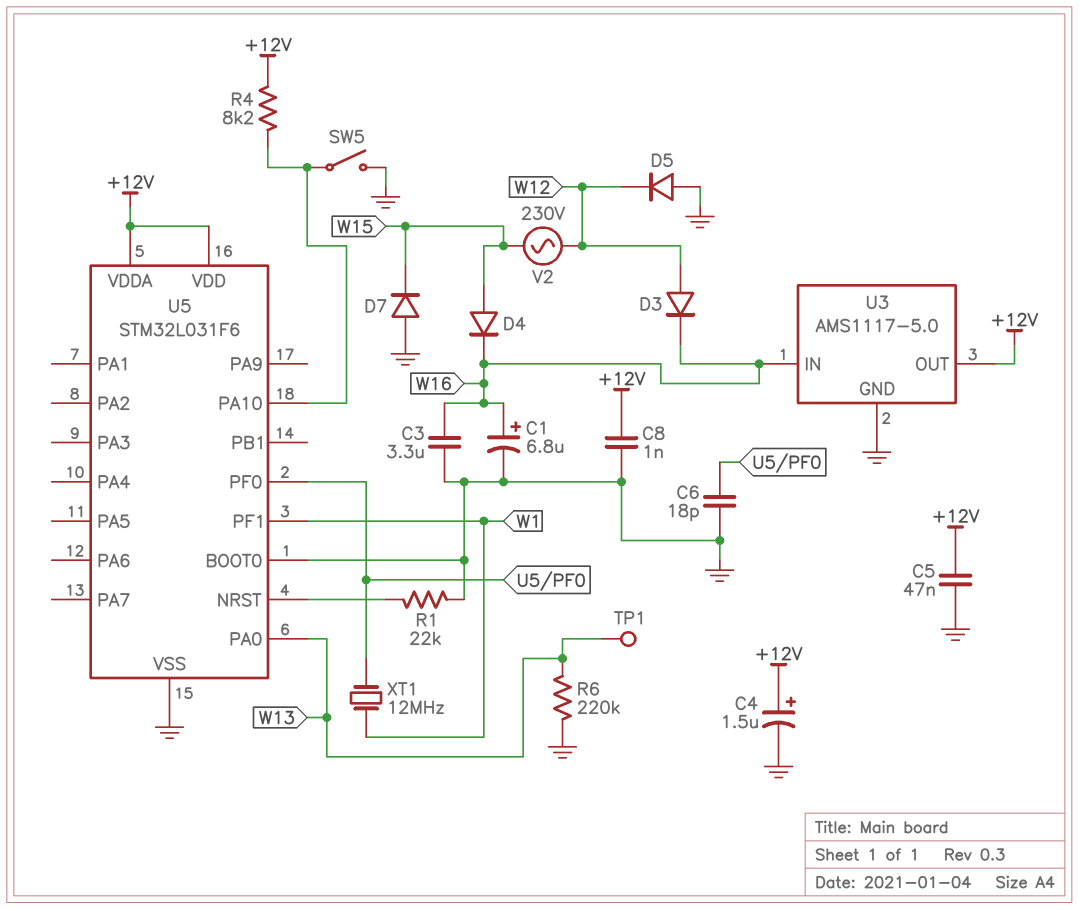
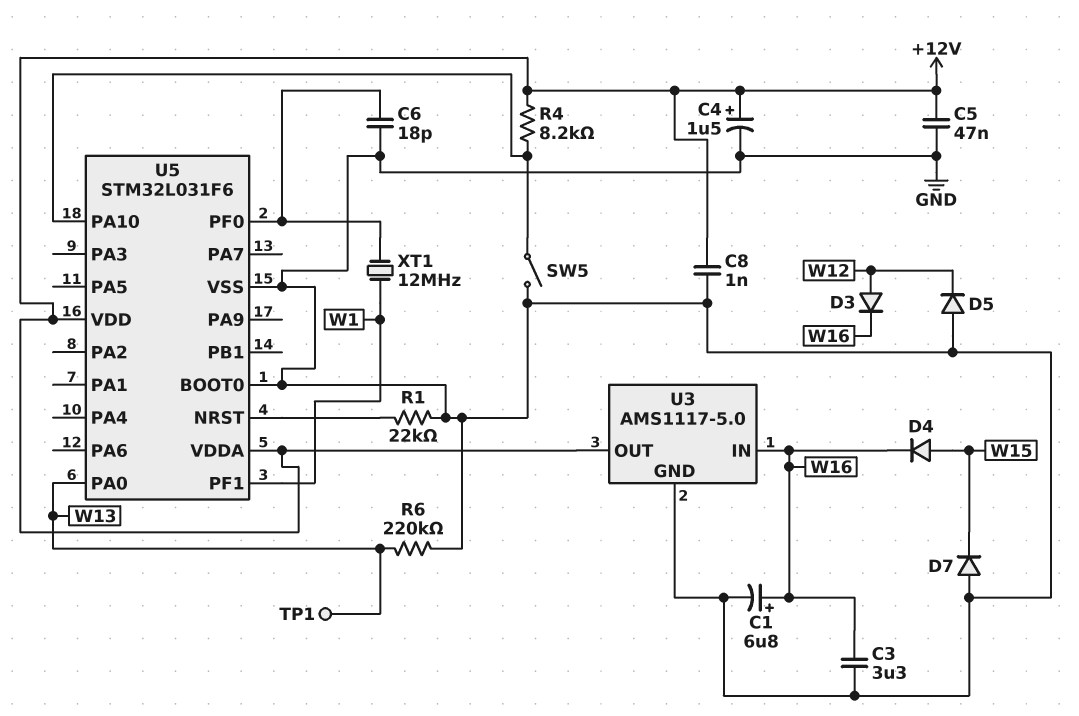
V2: AC 230V (W12, W15) -> none

